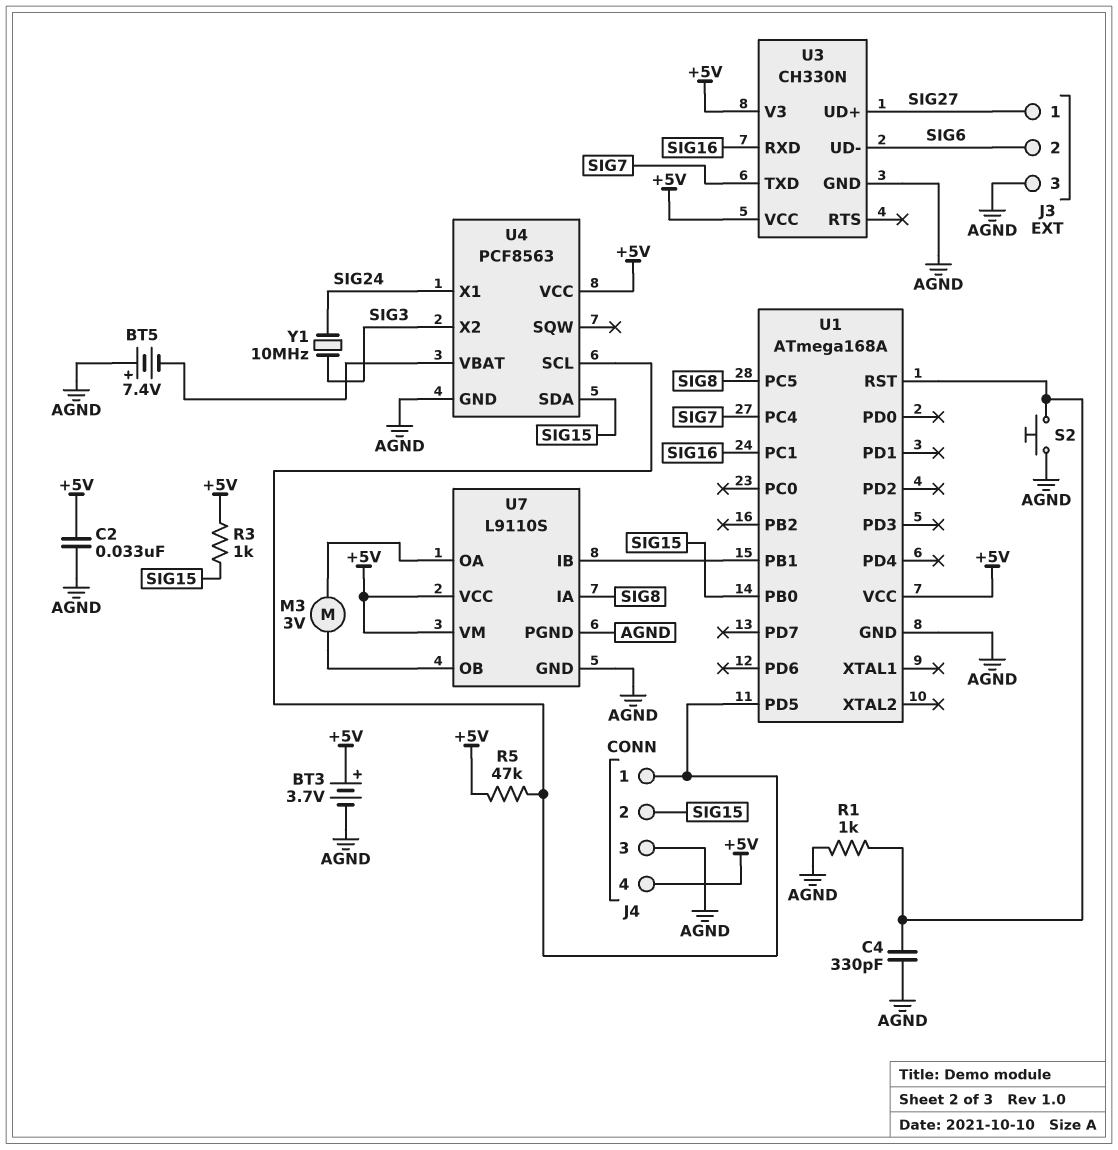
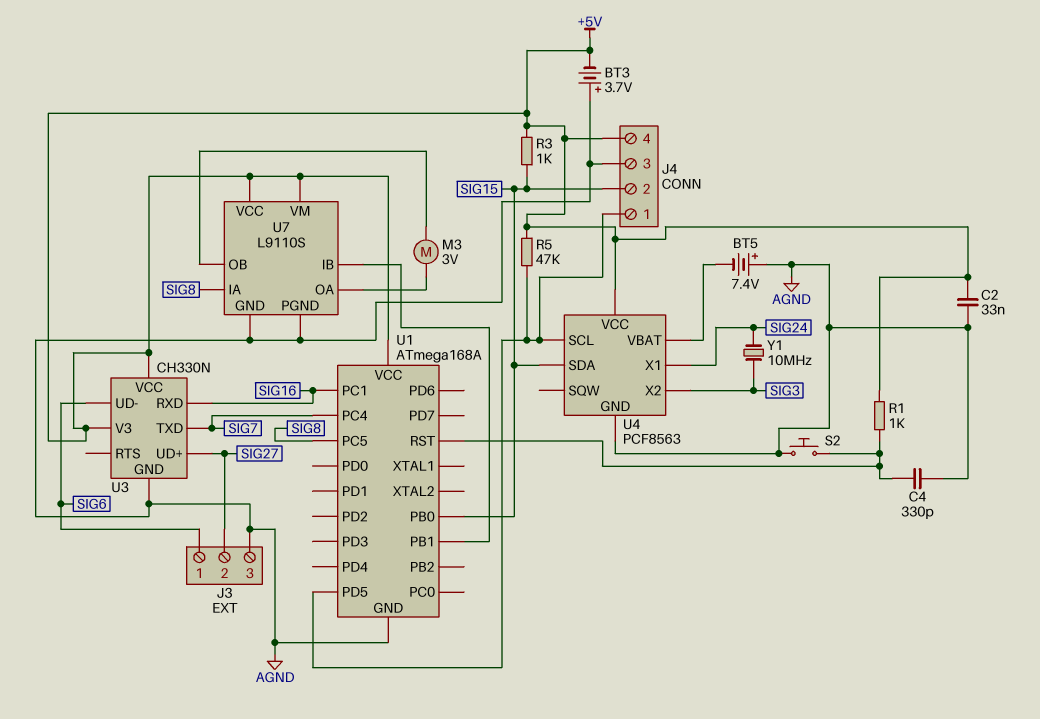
BT3: 3.7V (plus +5V, minus AGND) -> 3.7V (plus AGND, minus +5V)
J3 pin 1: SIG27 -> SIG6
J3 pin 2: SIG6 -> SIG27
R1: 1k (AGND, U1/RST) -> 1k (+5V, U1/RST)

